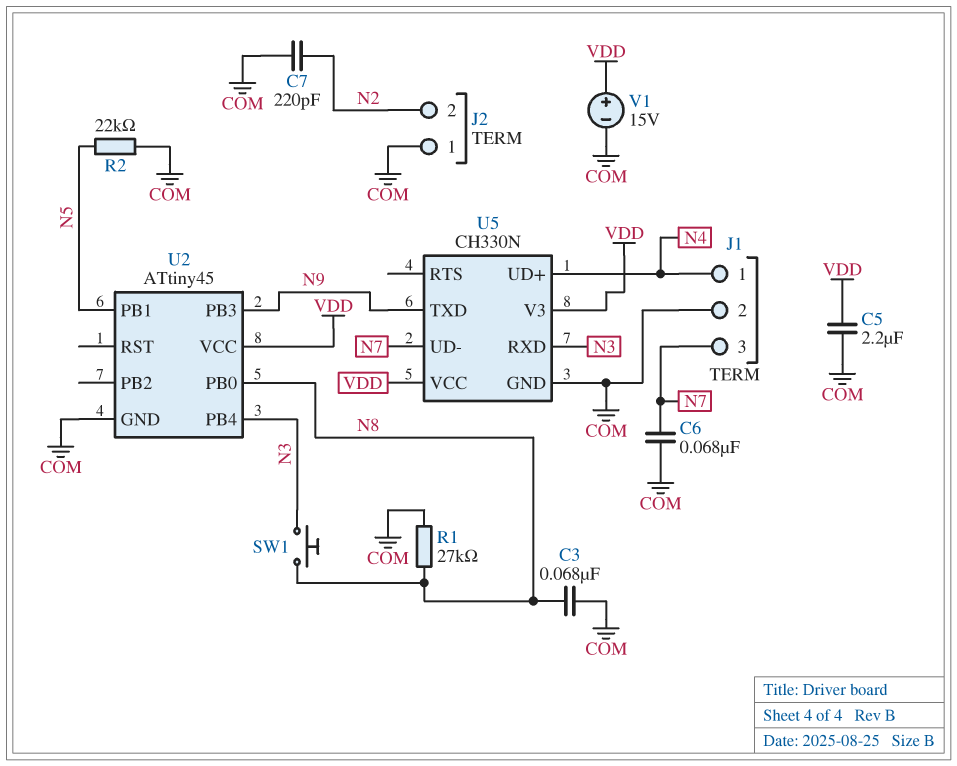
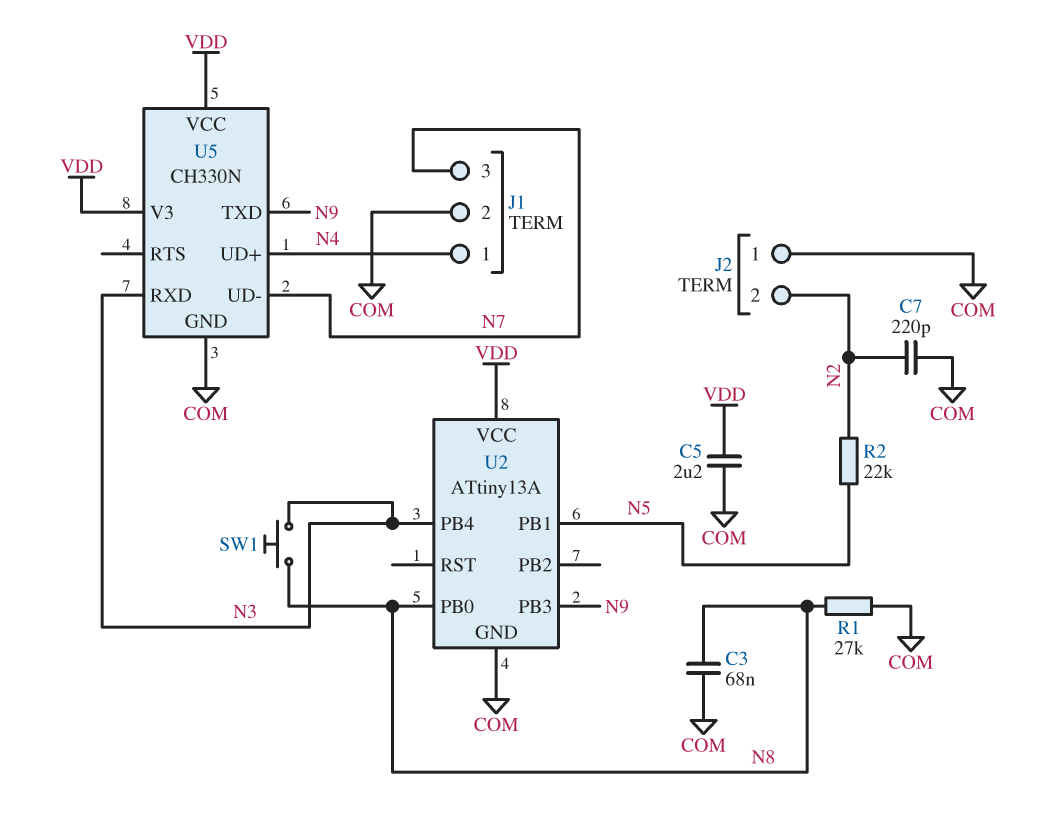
C6: 68nF (COM, N7) -> none
R2: 22k (COM, N5) -> 22k (N2, N5)
U2: ATtiny45 -> ATtiny13A
V1: 15V (plus VDD, minus COM) -> none

